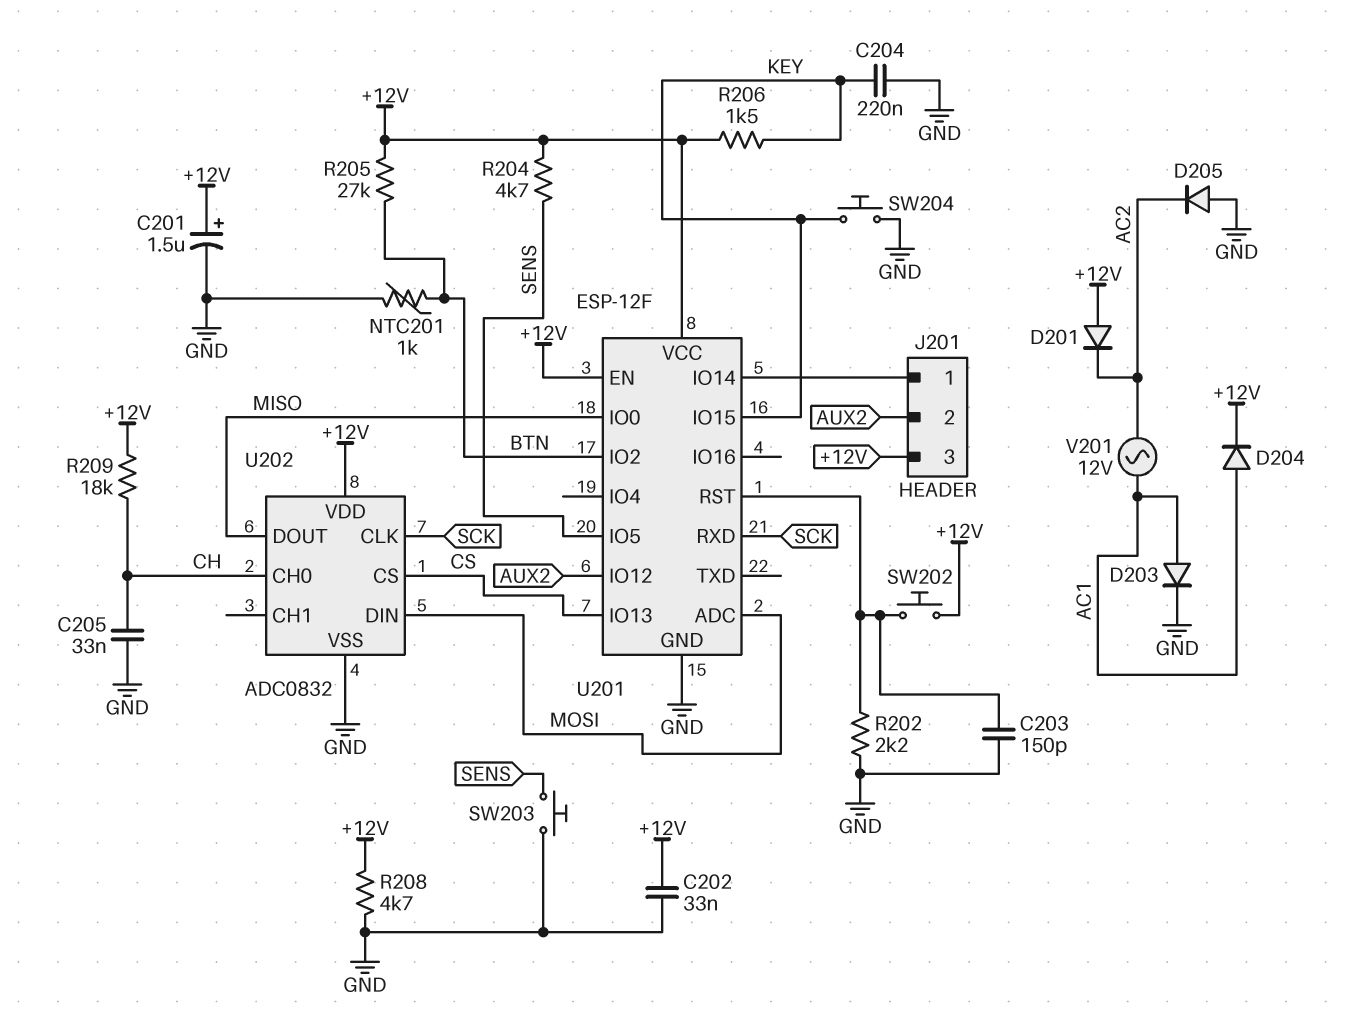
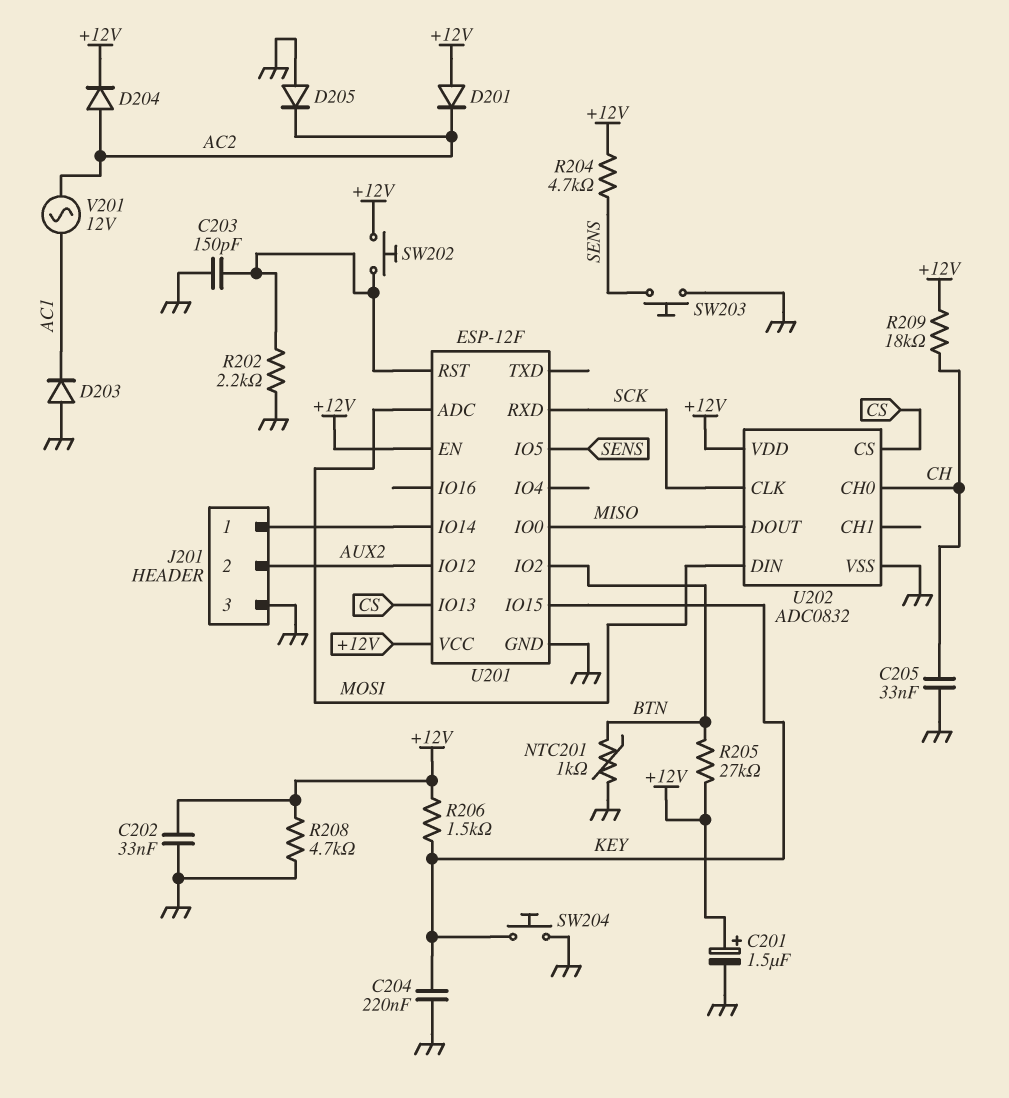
D203: diode (A AC1, K GND) -> diode (A GND, K AC1)
D204: diode (A AC1, K +12V) -> diode (A AC2, K +12V)
J201 pin 3: +12V -> GND

